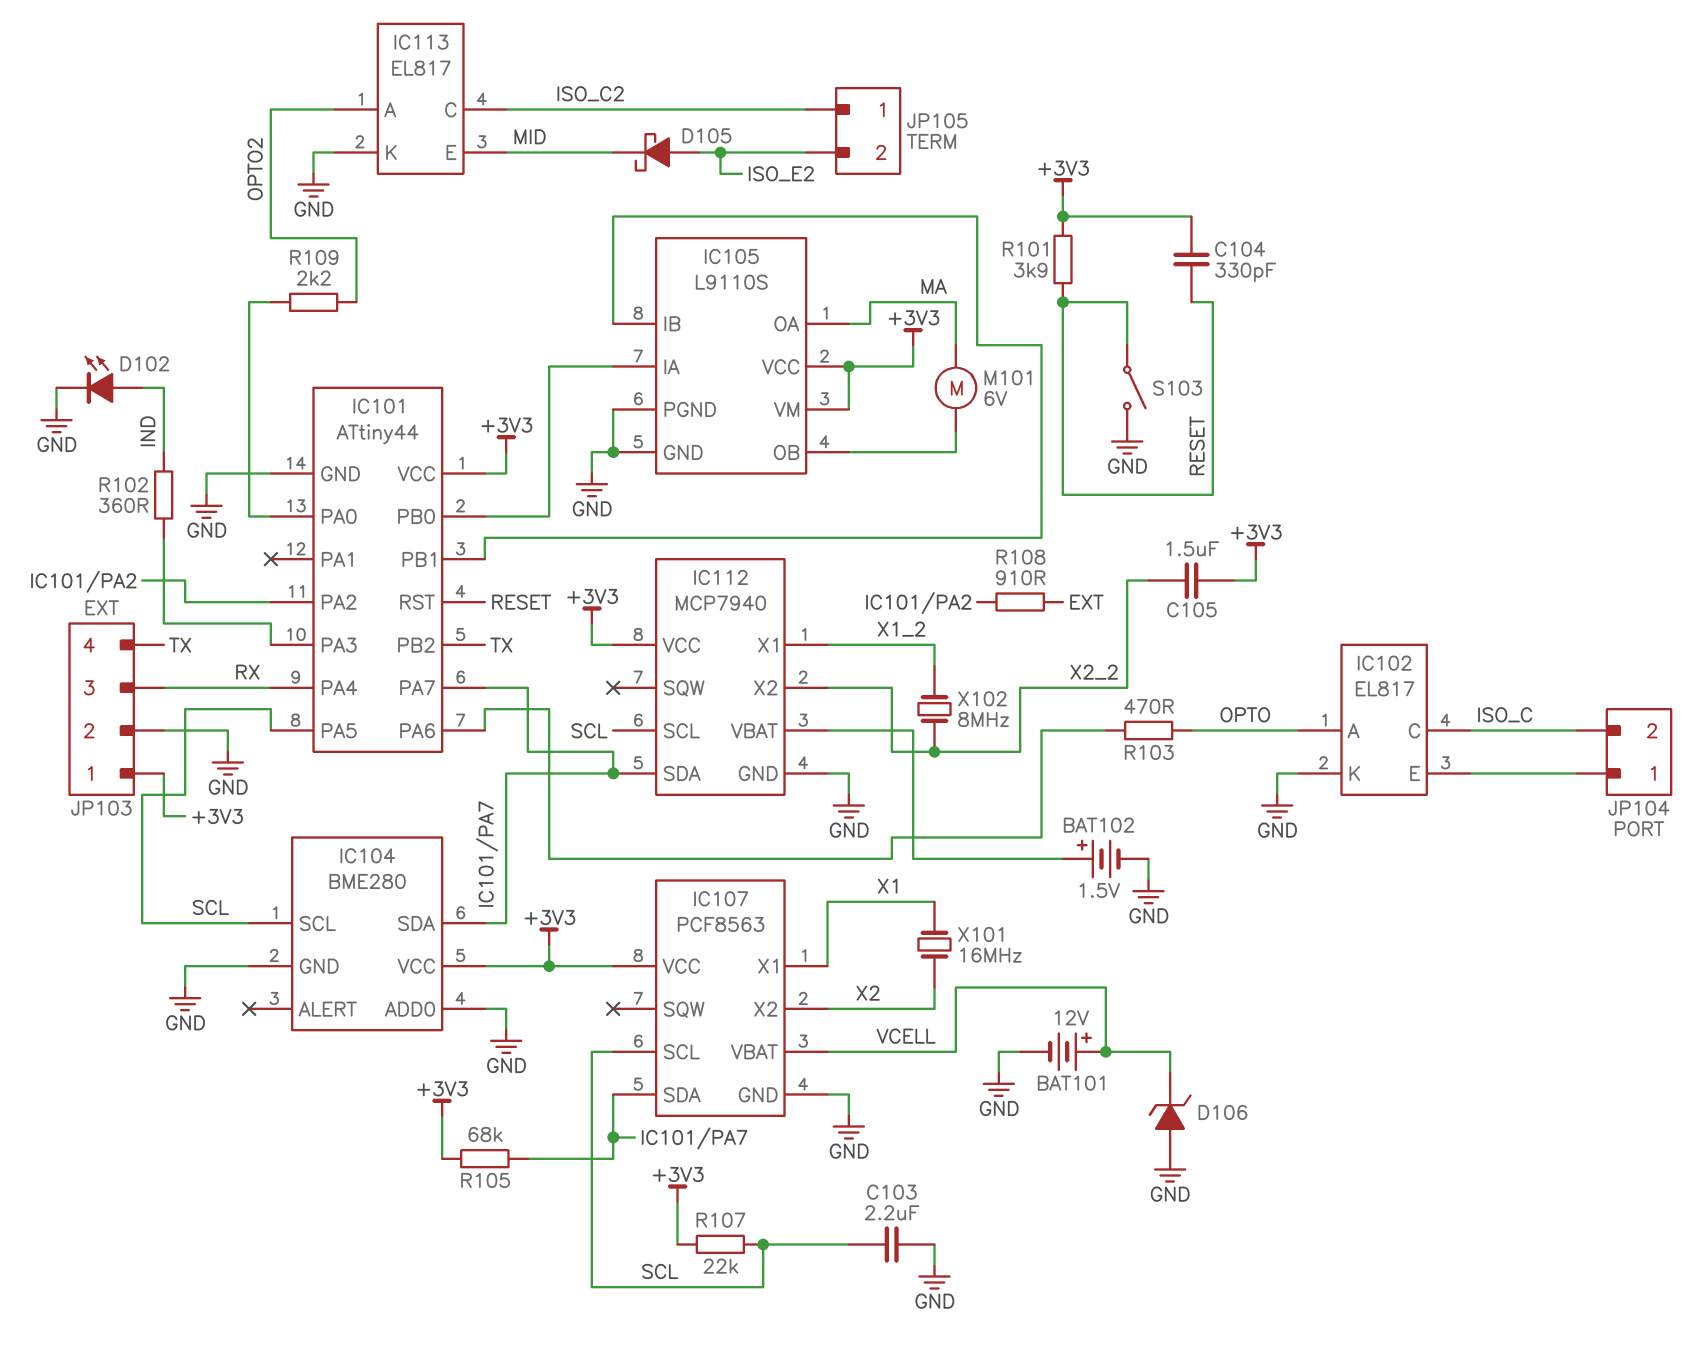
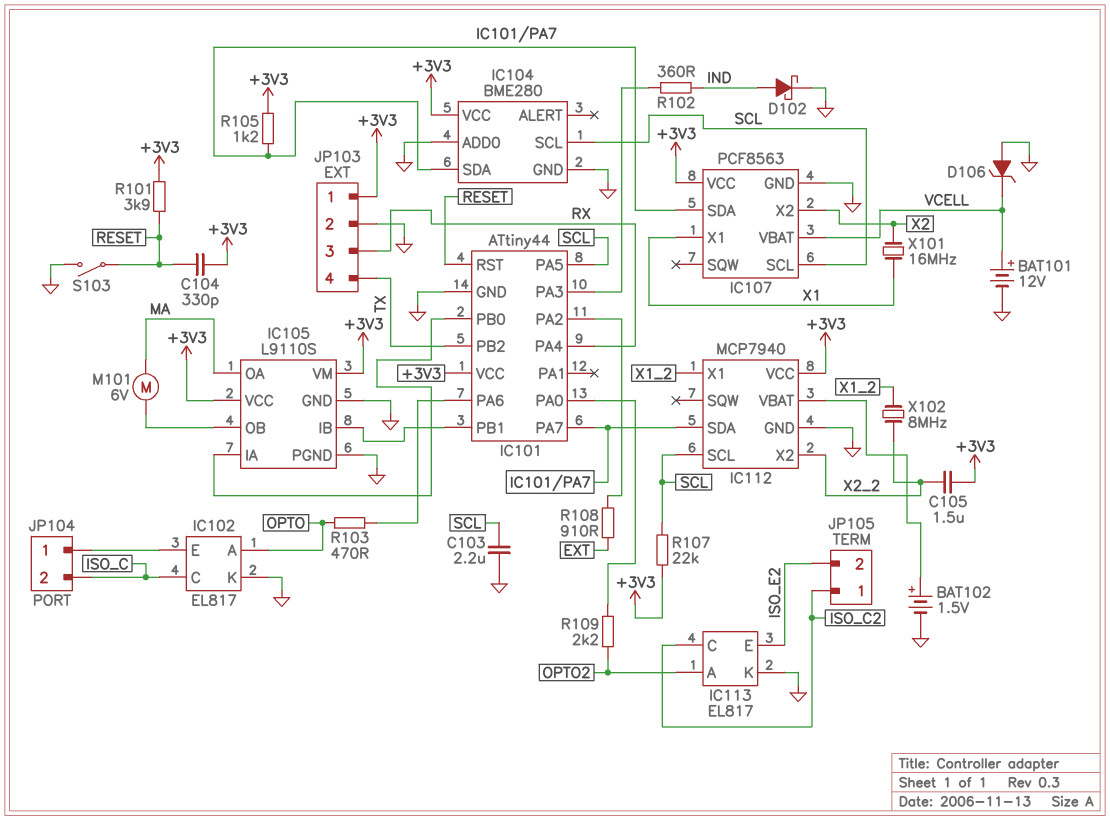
D102: LED (A IND, K GND) -> schottky (A IND, K GND)
D105: schottky (A ISO_E2, K MID) -> none
IC113 pin E: MID -> ISO_E2
R105: 68k (+3V3, IC101/PA7) -> 1.2k (+3V3, IC101/PA7)

